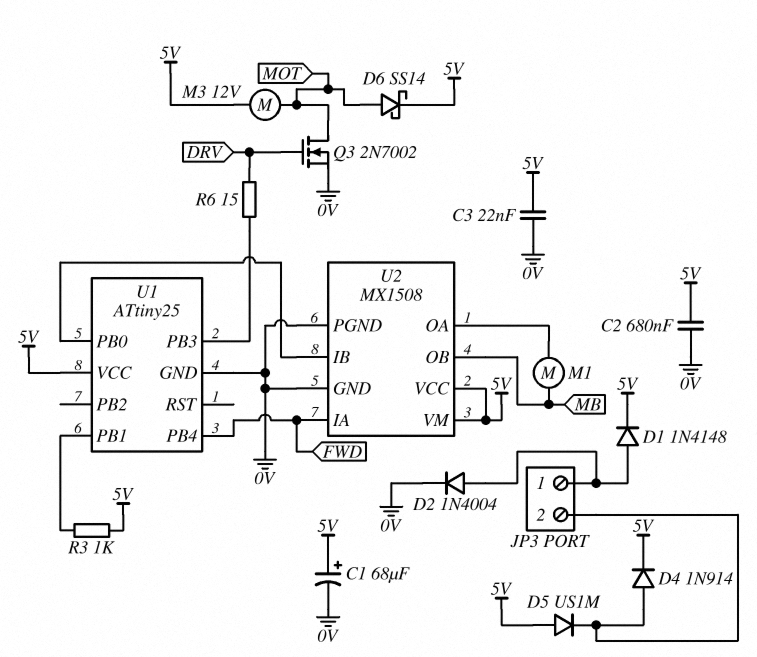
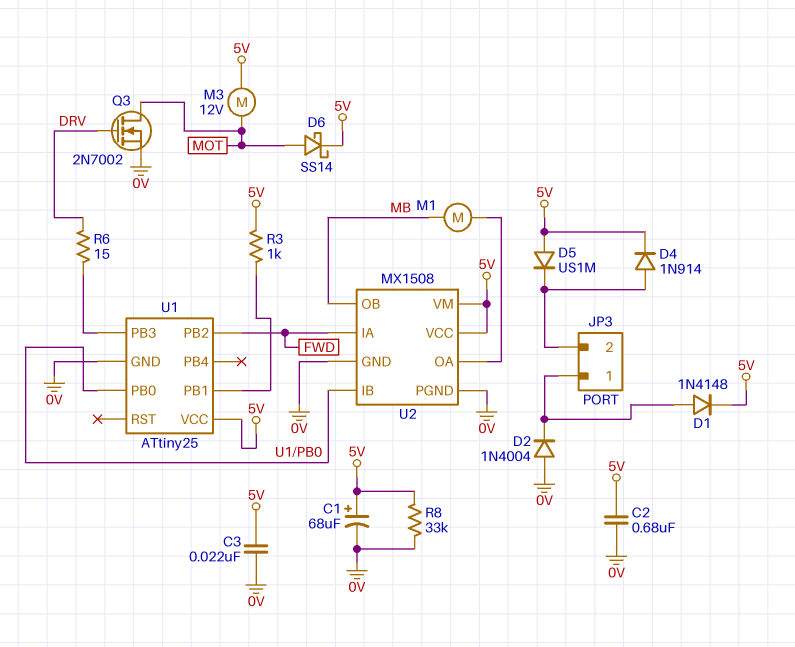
D2: diode 1N4004 (A JP3/1, K 0V) -> diode 1N4004 (A 0V, K JP3/1)
R8: none -> 33k (0V, 5V)
U1 pin PB2: none -> FWD
U1 pin PB4: FWD -> none

